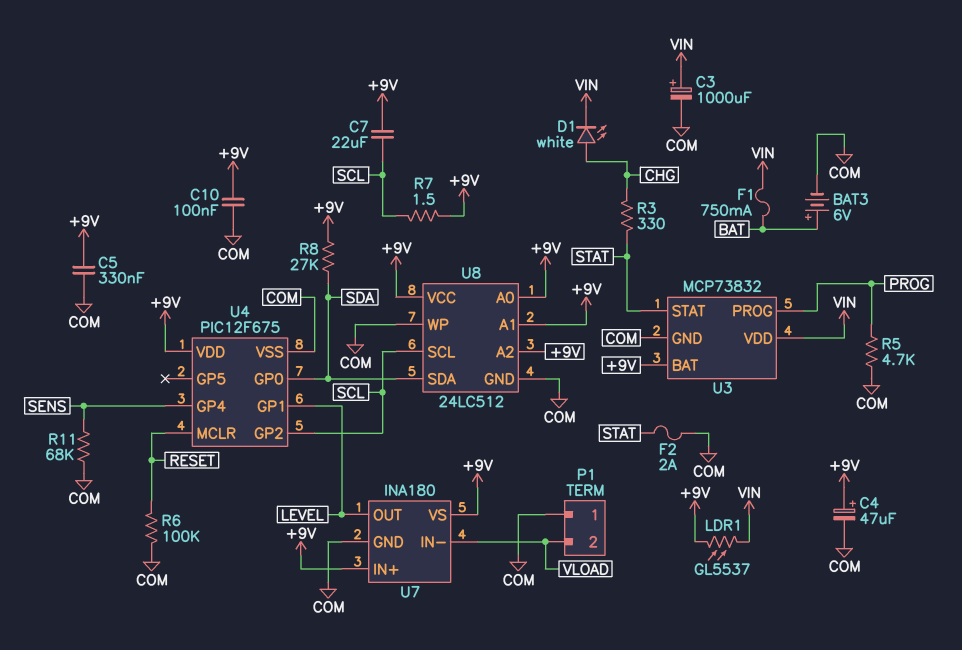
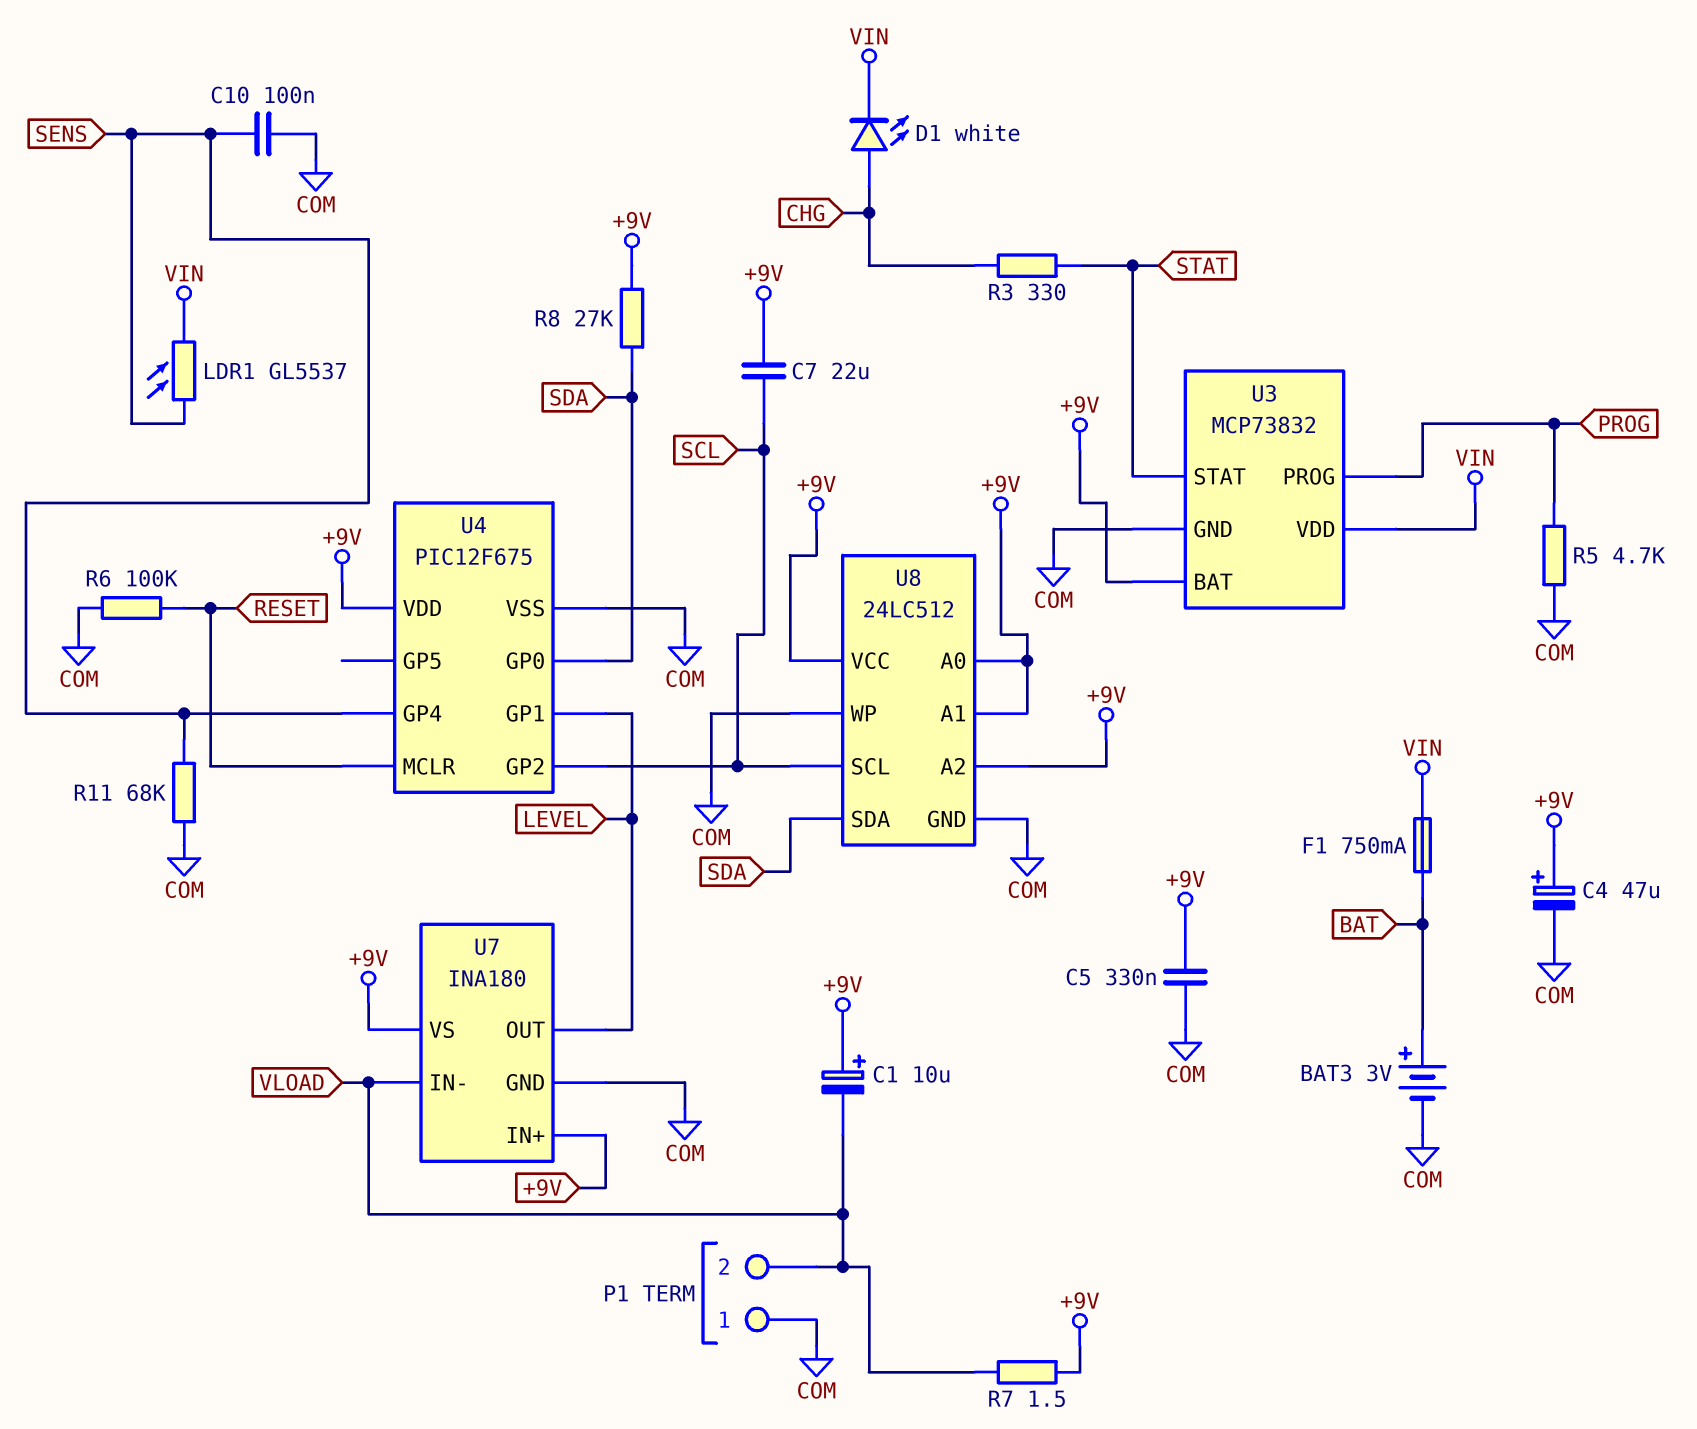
BAT3: 6V (plus BAT, minus COM) -> 3V (plus BAT, minus COM)
C1: none -> 10uF (plus +9V, minus VLOAD)
C3: 1000uF (plus VIN, minus COM) -> none
C10: 100nF (+9V, COM) -> 100nF (COM, SENS)
F2: 2A (COM, STAT) -> none
LDR1: GL5537 (+9V, VIN) -> GL5537 (SENS, VIN)
R7: 1.5 (+9V, SCL) -> 1.5 (+9V, VLOAD)

